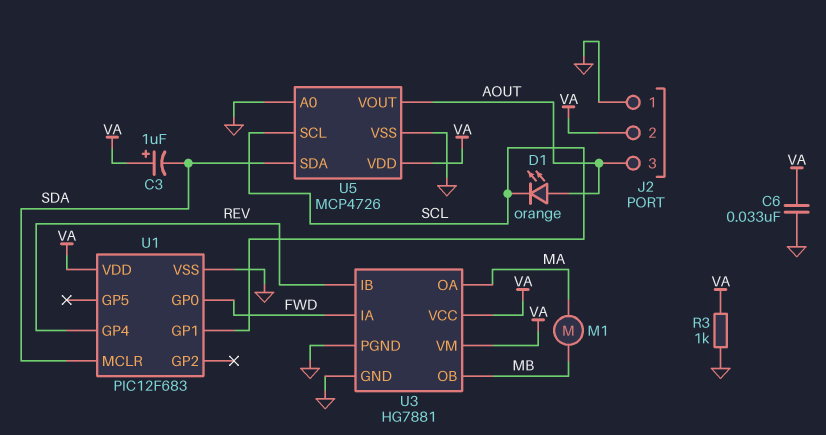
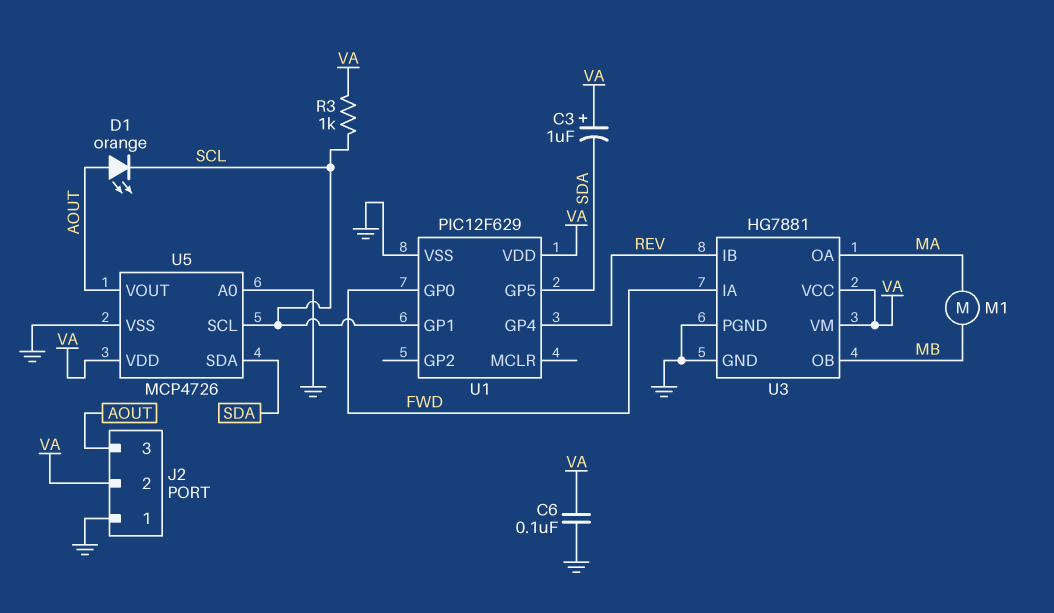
C6: 33nF (GND, VA) -> 100nF (GND, VA)
R3: 1k (GND, VA) -> 1k (SCL, VA)
U1: PIC12F683 -> PIC12F629
U1 pin GP5: none -> SDA
U1 pin MCLR: SDA -> none

